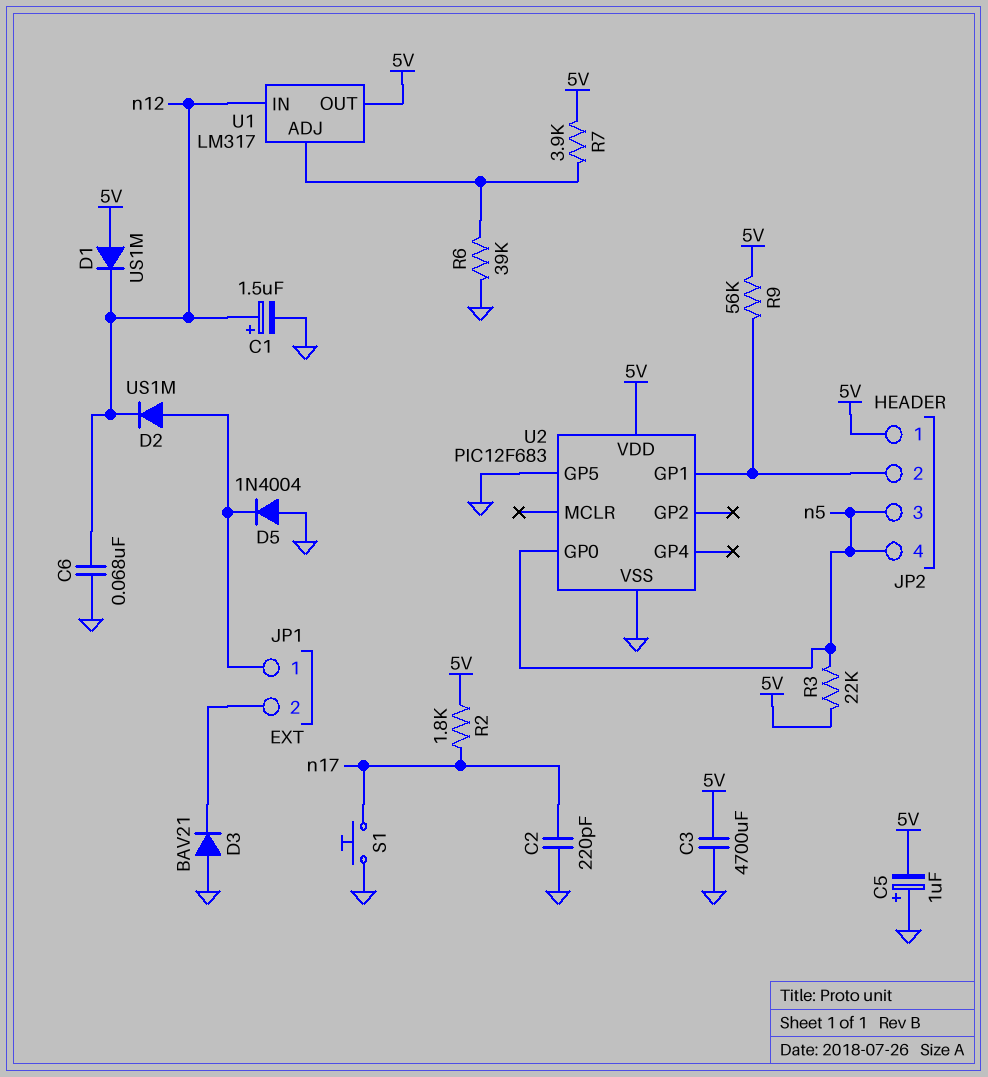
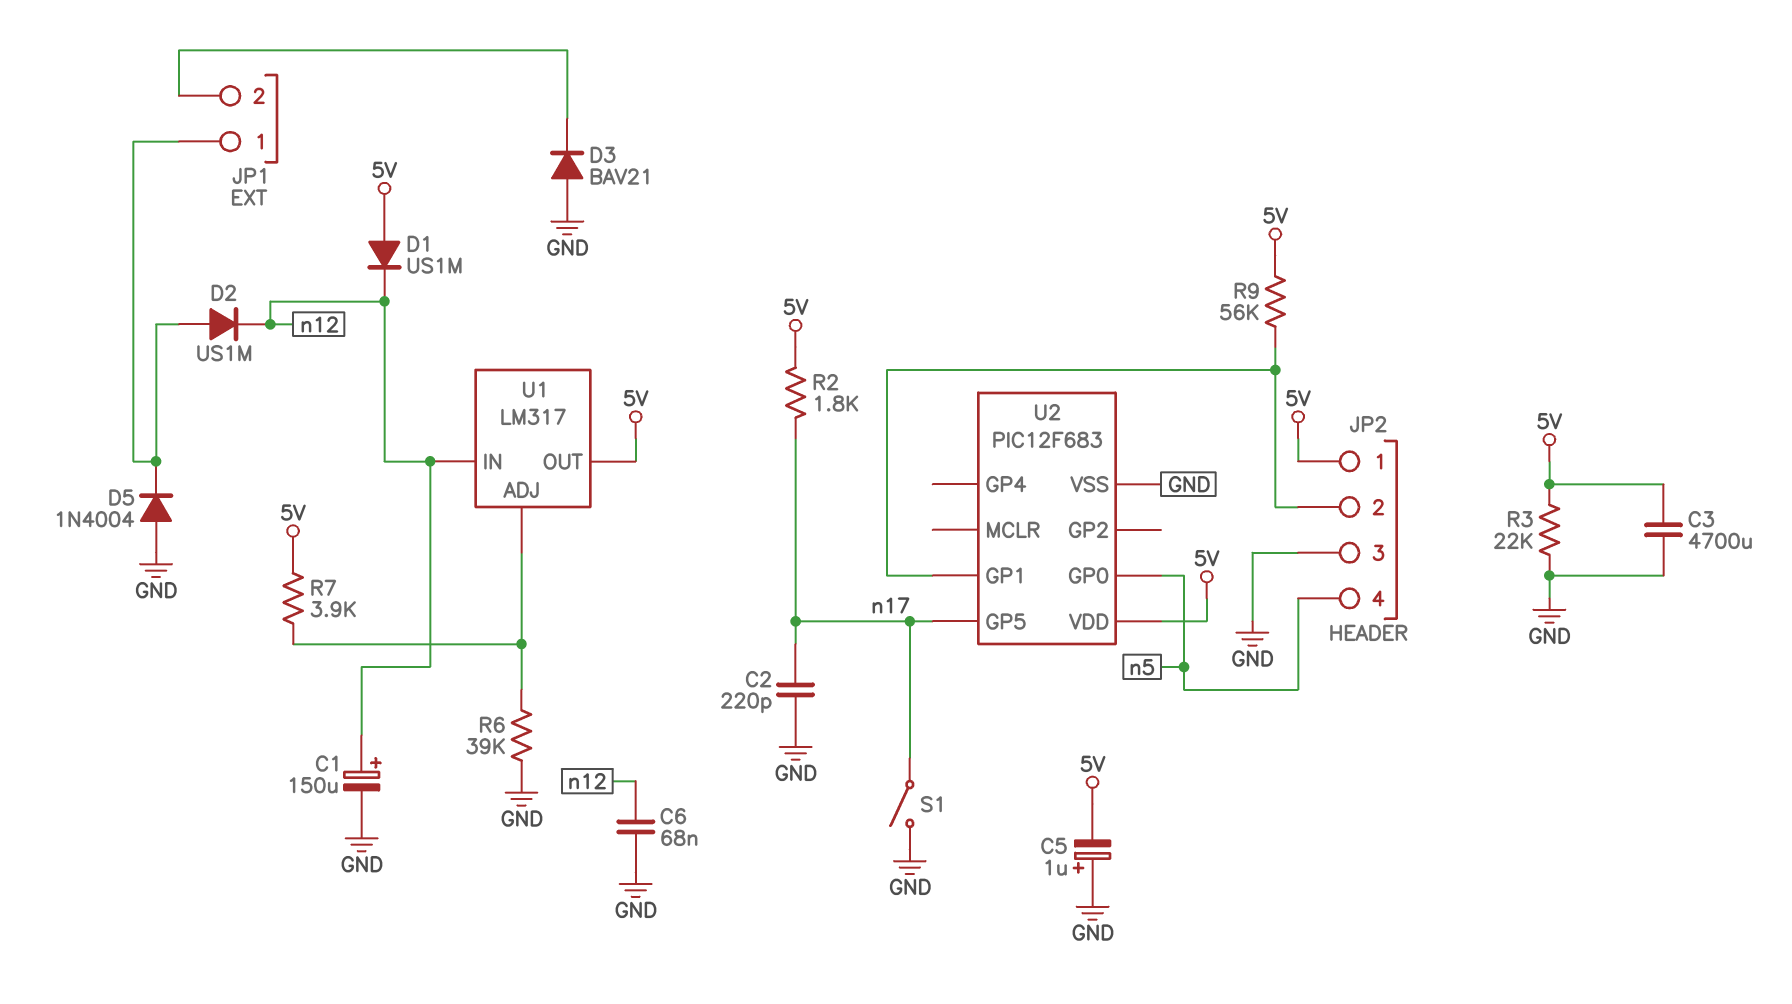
C1: 1.5uF (plus n12, minus GND) -> 150uF (plus n12, minus GND)
JP2 pin 3: n5 -> GND
R3: 22k (5V, n5) -> 22k (5V, GND)
S1: button (GND, n17) -> switch (GND, n17)
U2 pin GP5: GND -> n17

